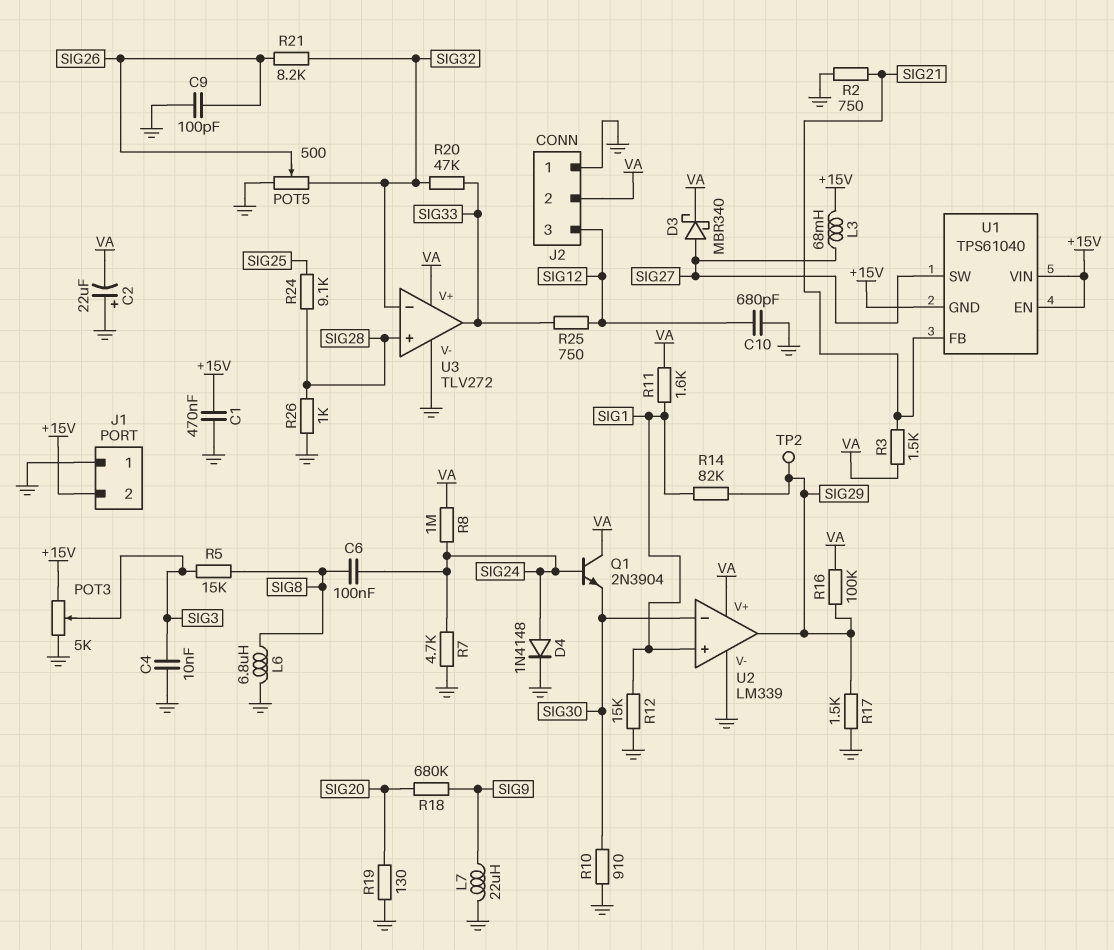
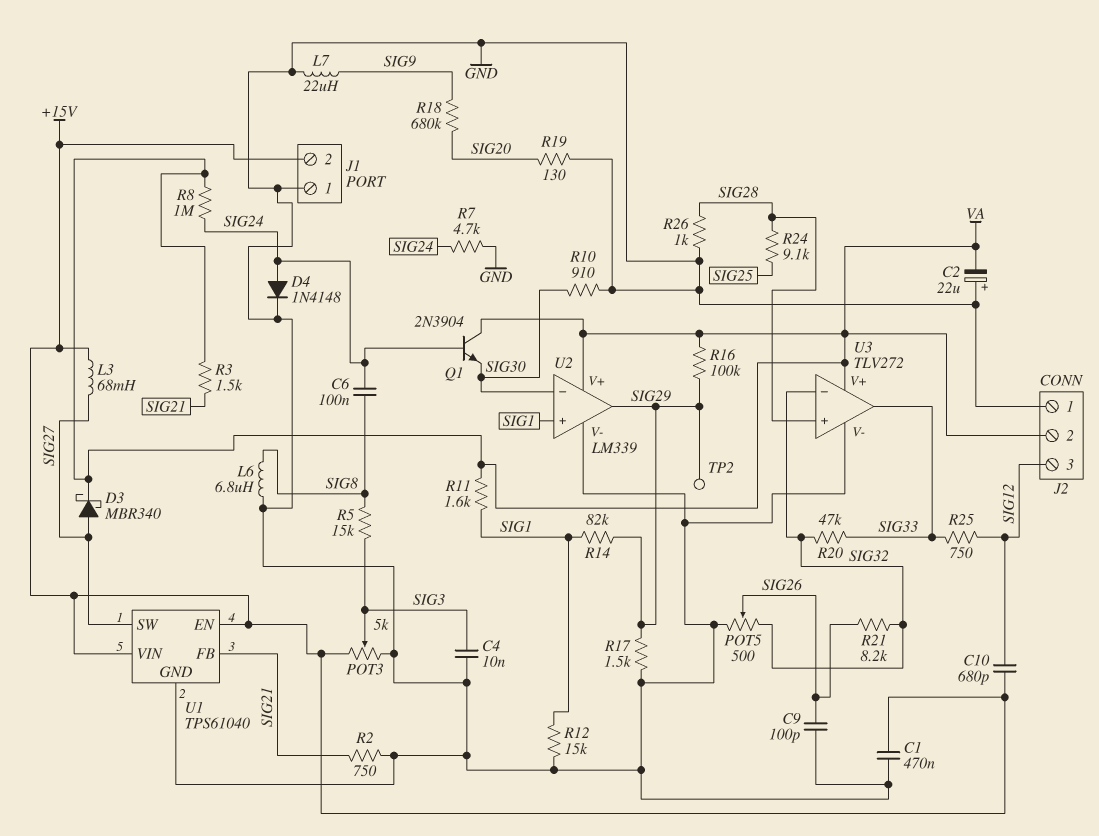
C10: 680pF (GND, SIG12) -> 680pF (+15V, SIG12)
U1 pin GND: +15V -> GND

